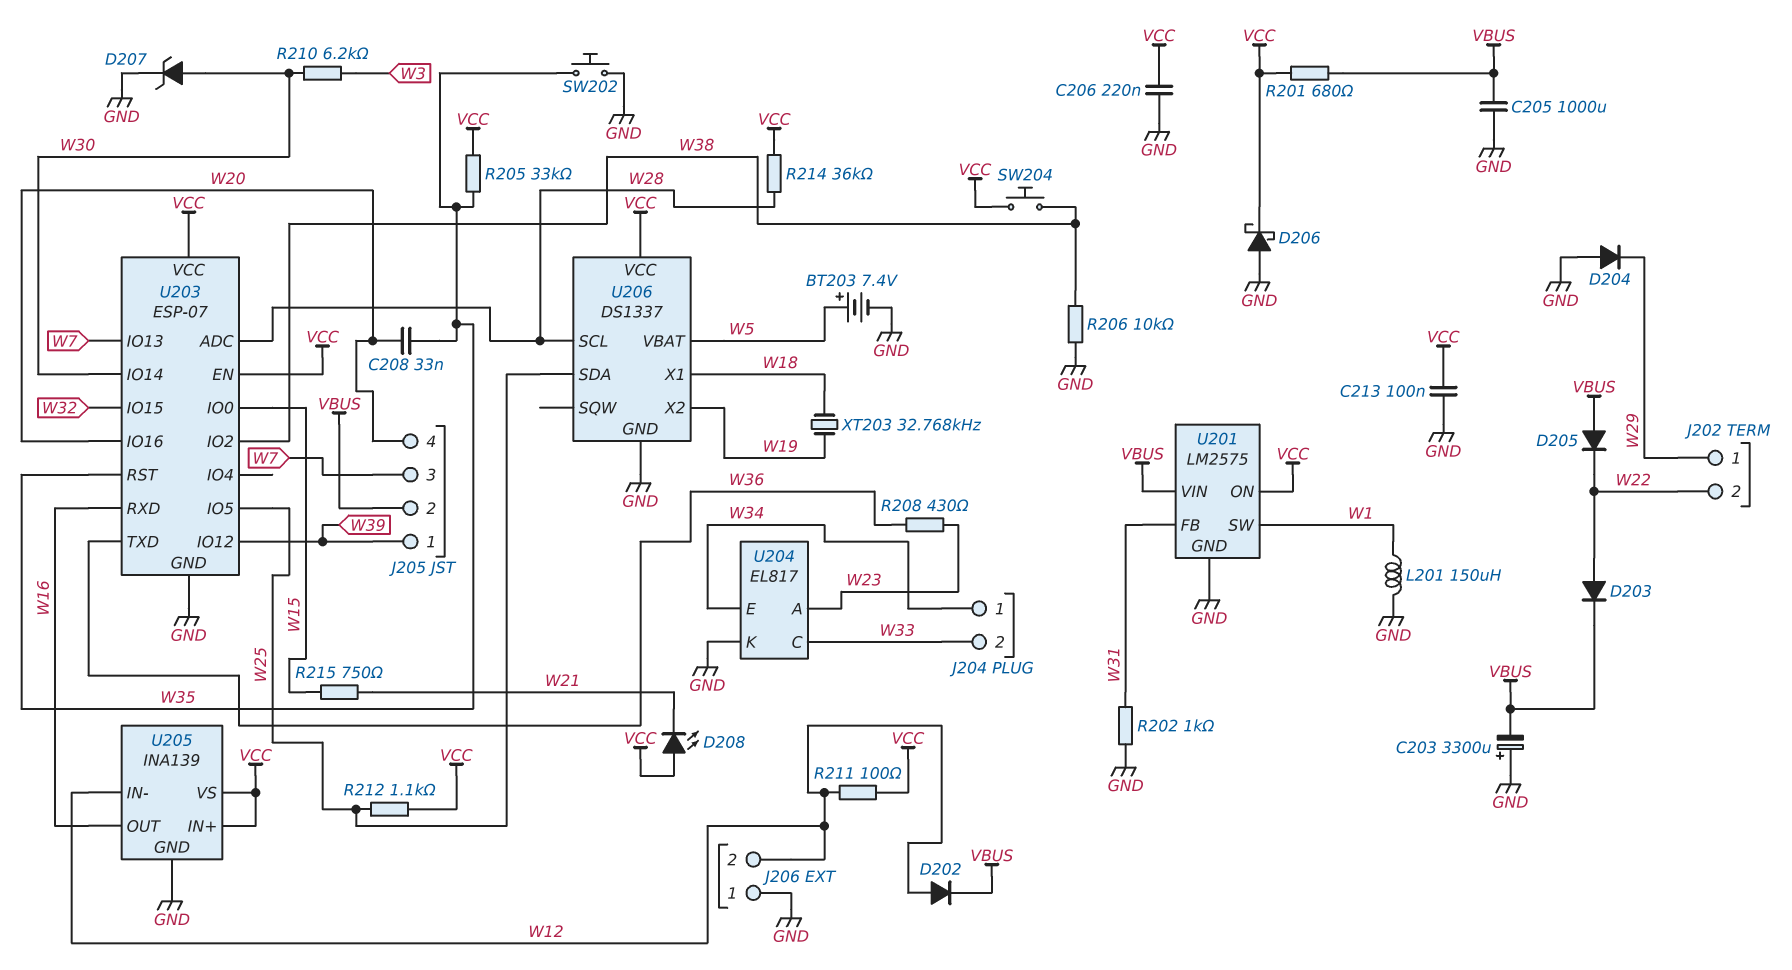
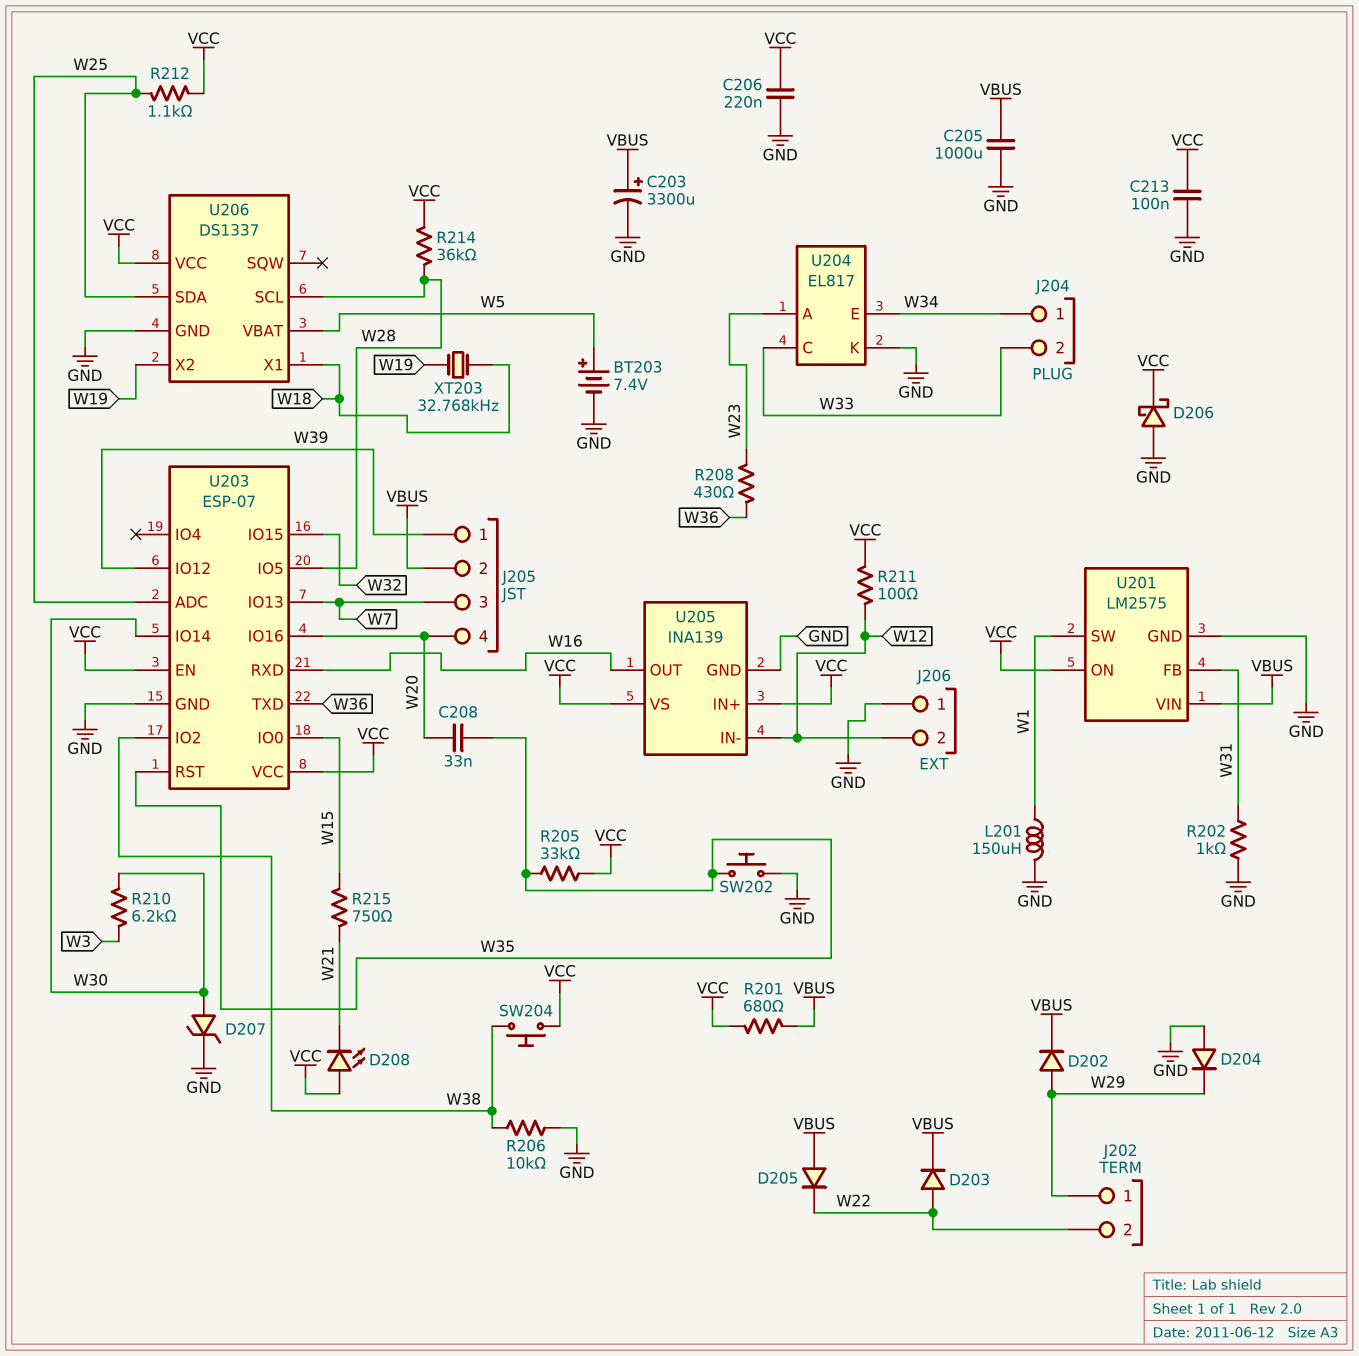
C203: 3300uF (plus GND, minus VBUS) -> 3300uF (plus VBUS, minus GND)
D202: diode (A W12, K VBUS) -> diode (A W29, K VBUS)
U203 pin ADC: W28 -> W25
U203 pin IO5: W25 -> W28

